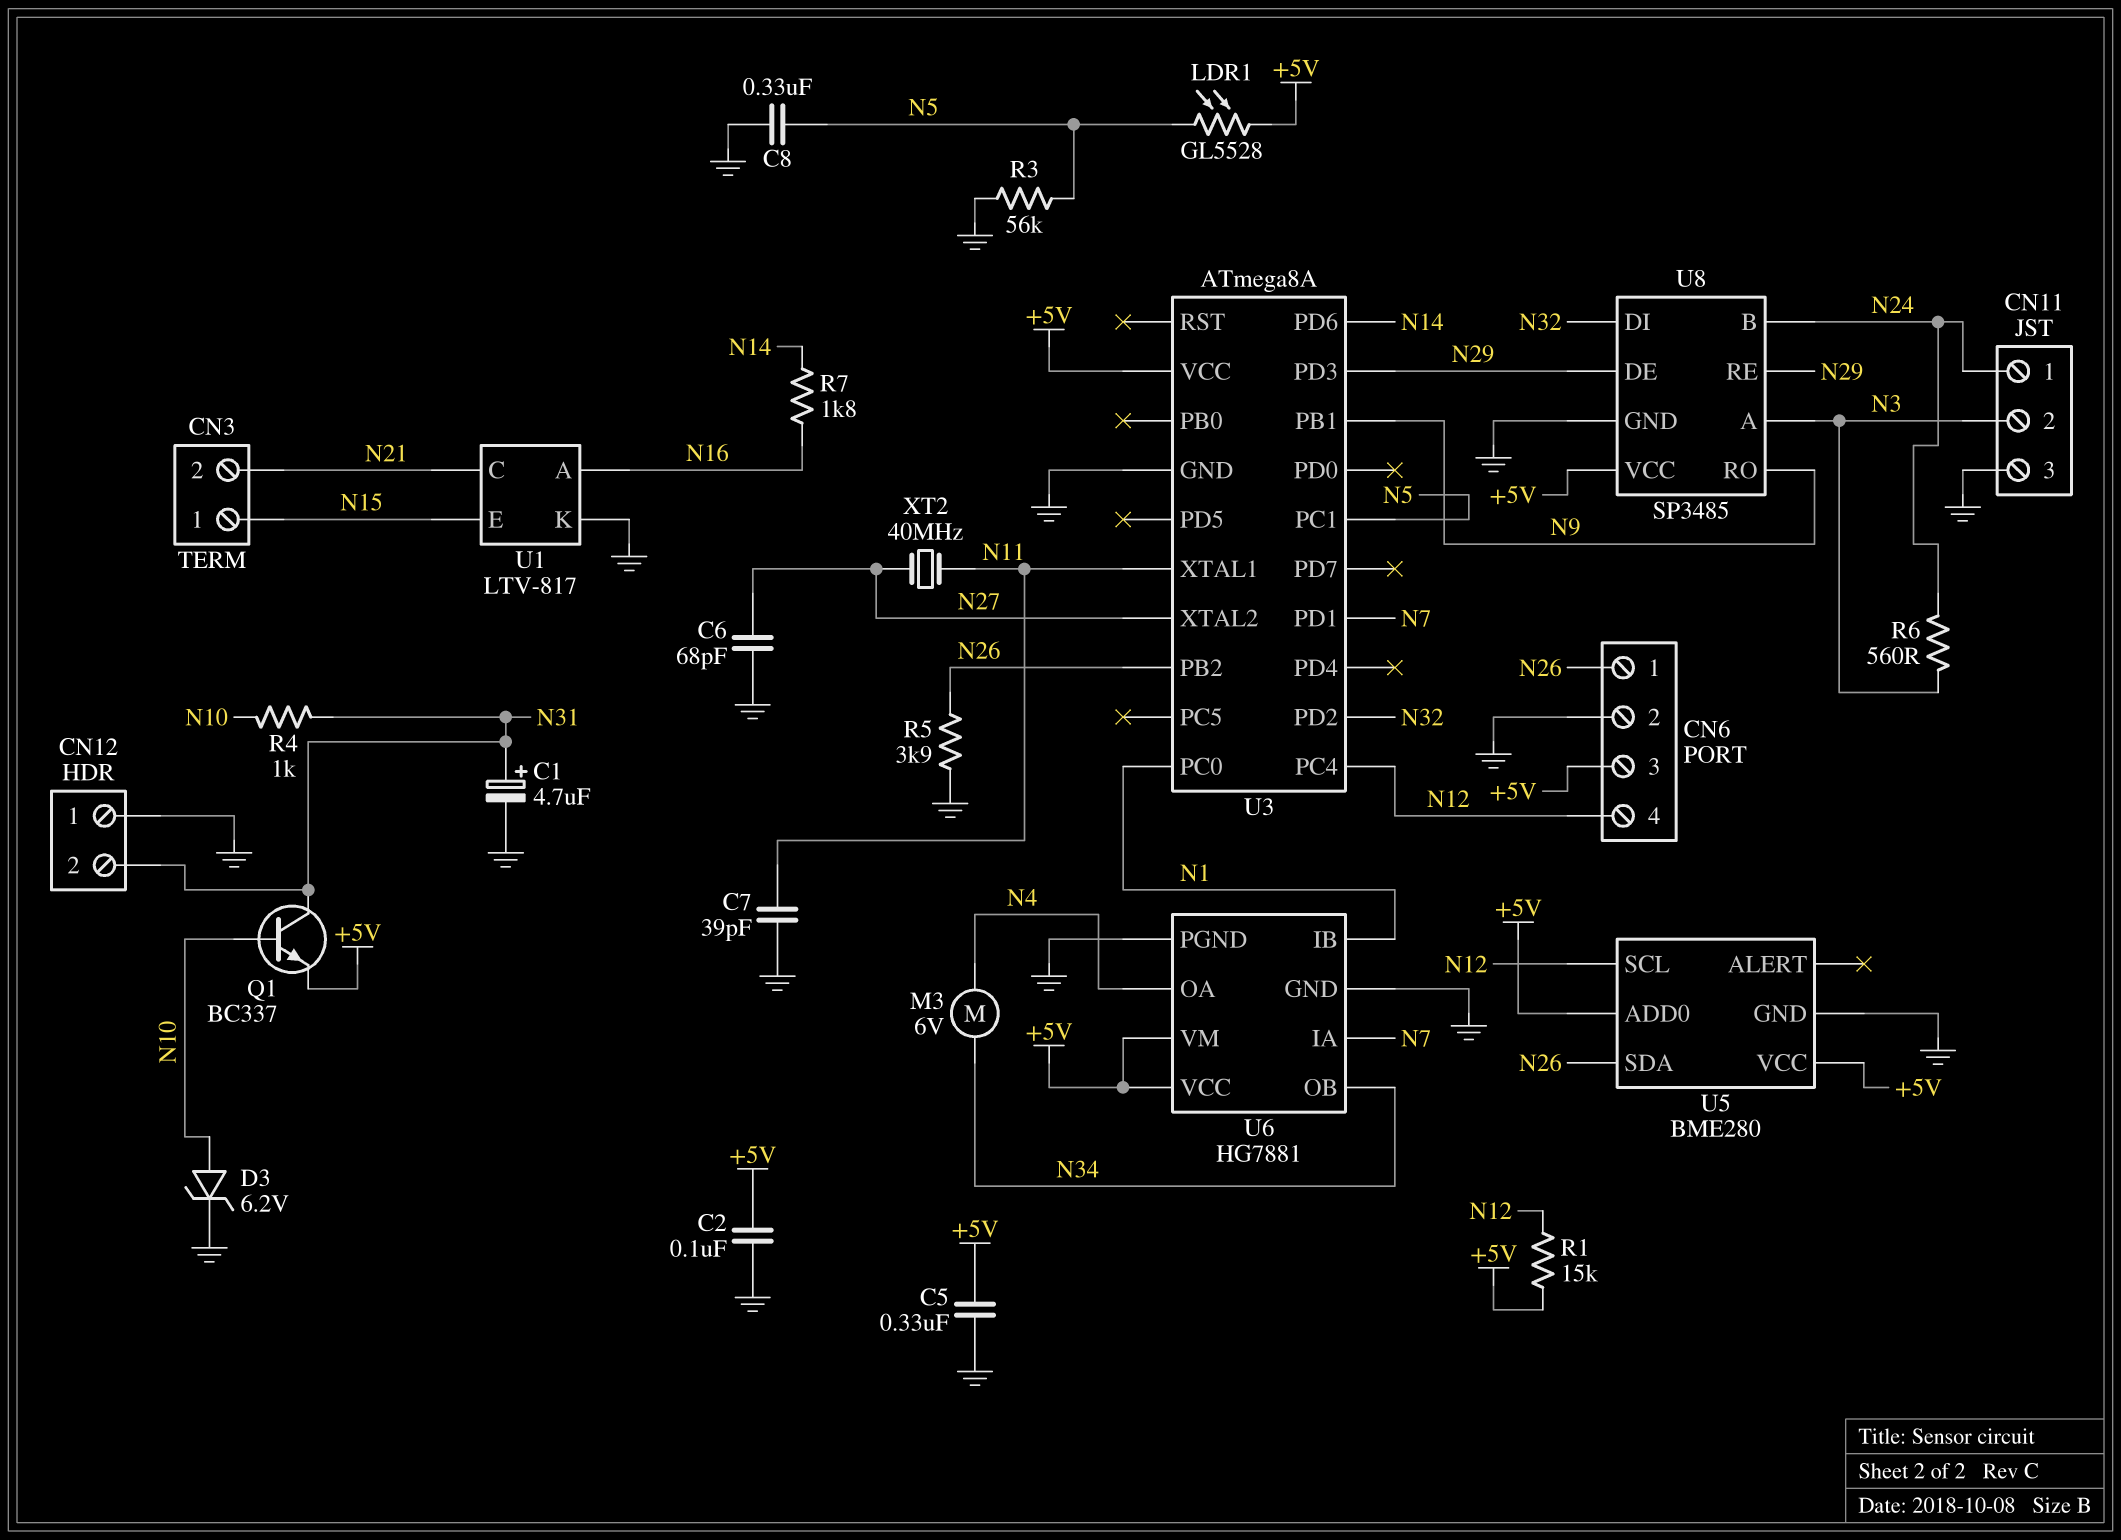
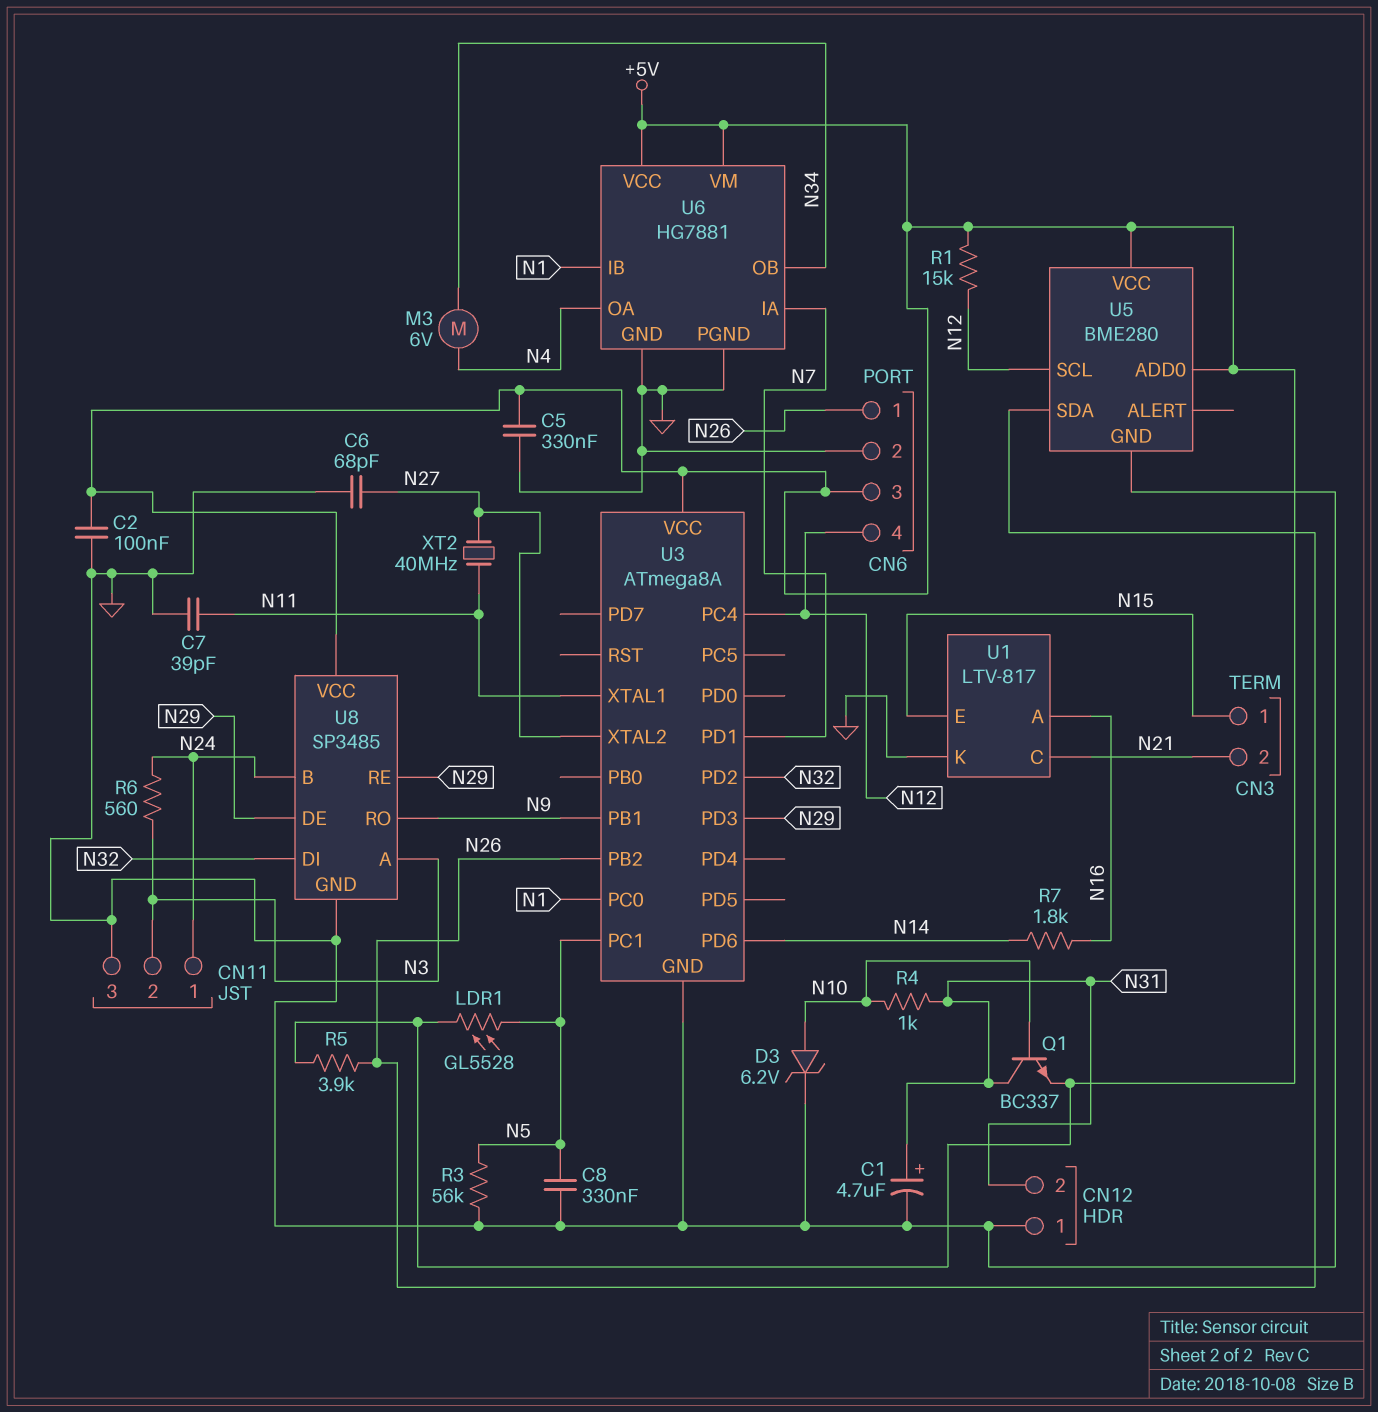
R5: 3.9k (GND, N26) -> 3.9k (+5V, N26)

